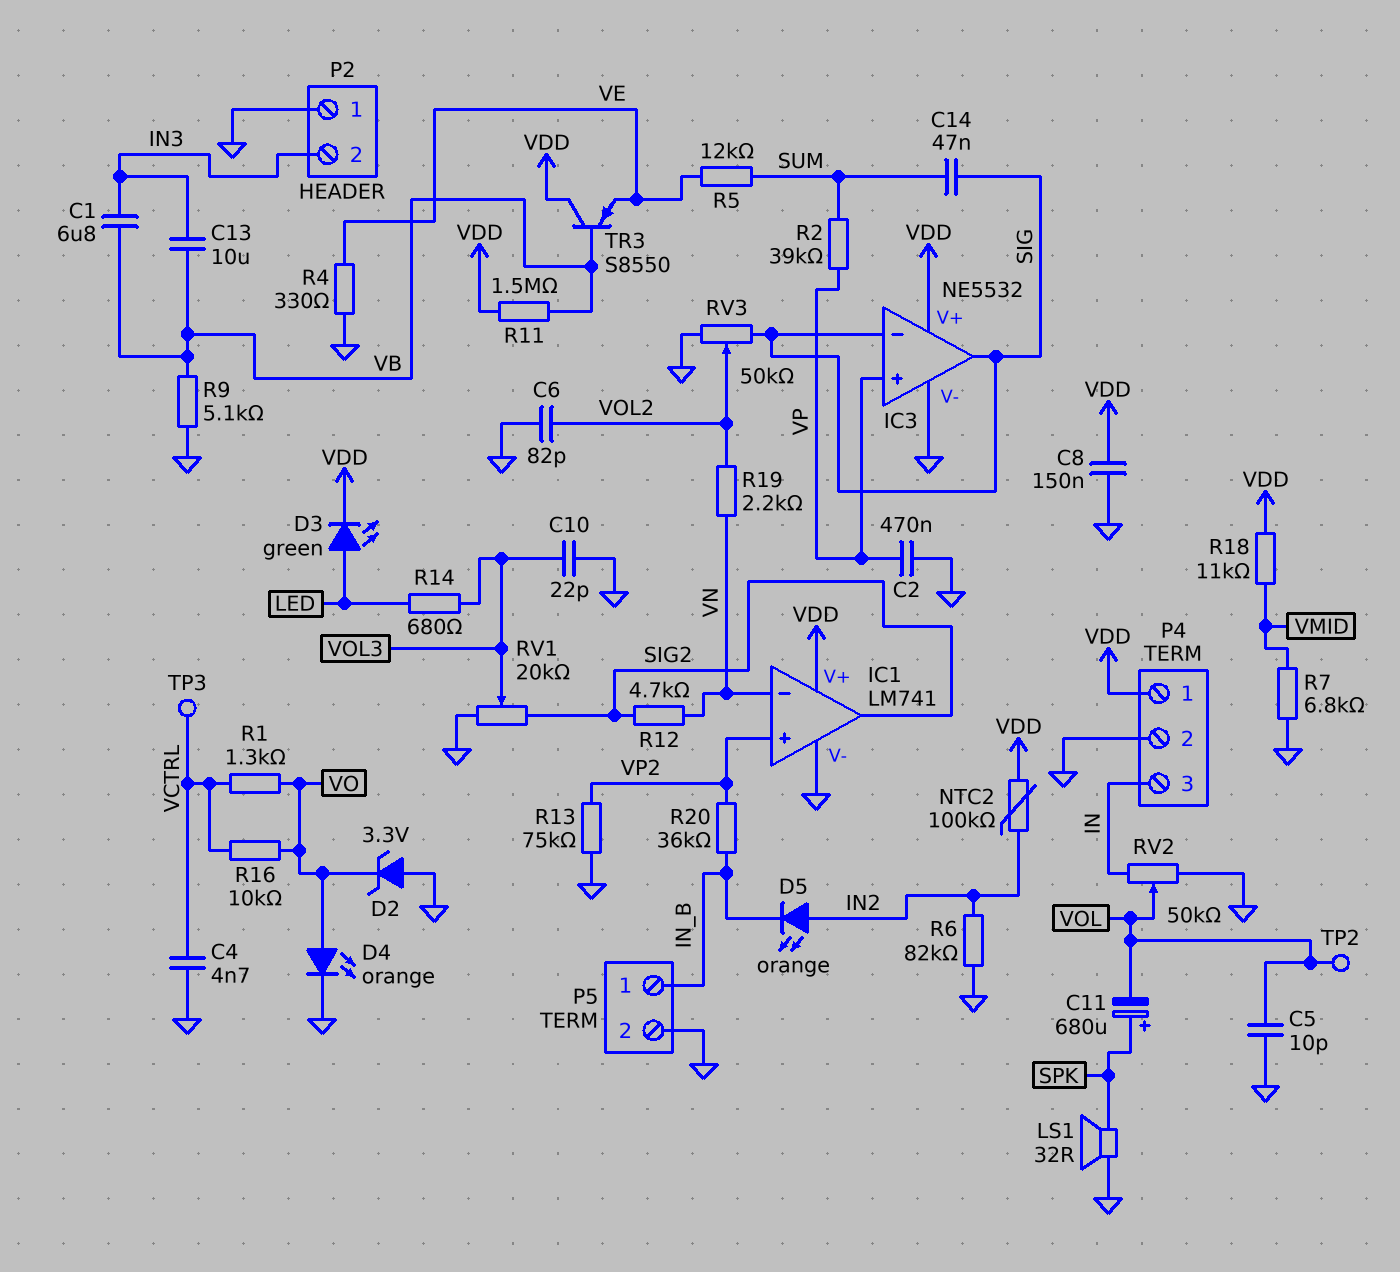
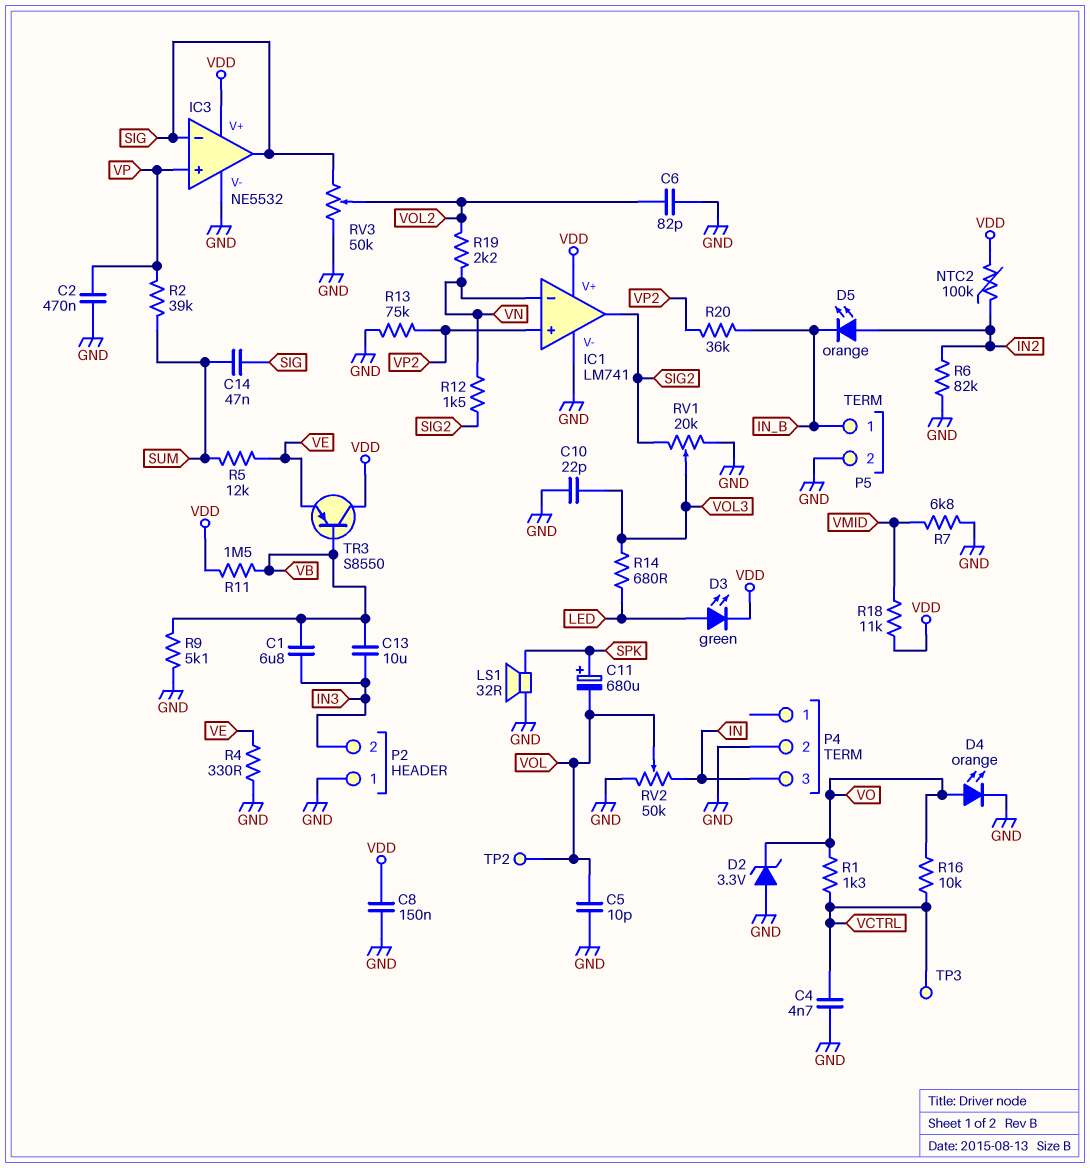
P4 pin 1: VDD -> none
R12: 4.7k (SIG2, VN) -> 1.5k (SIG2, VN)

